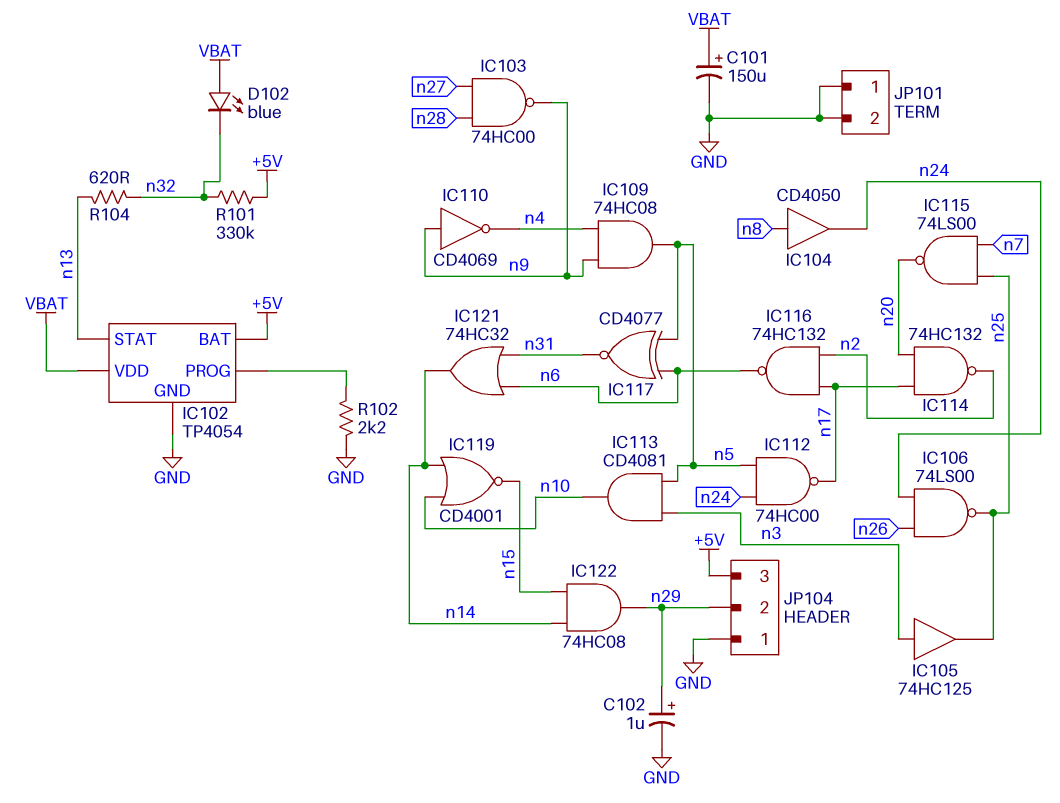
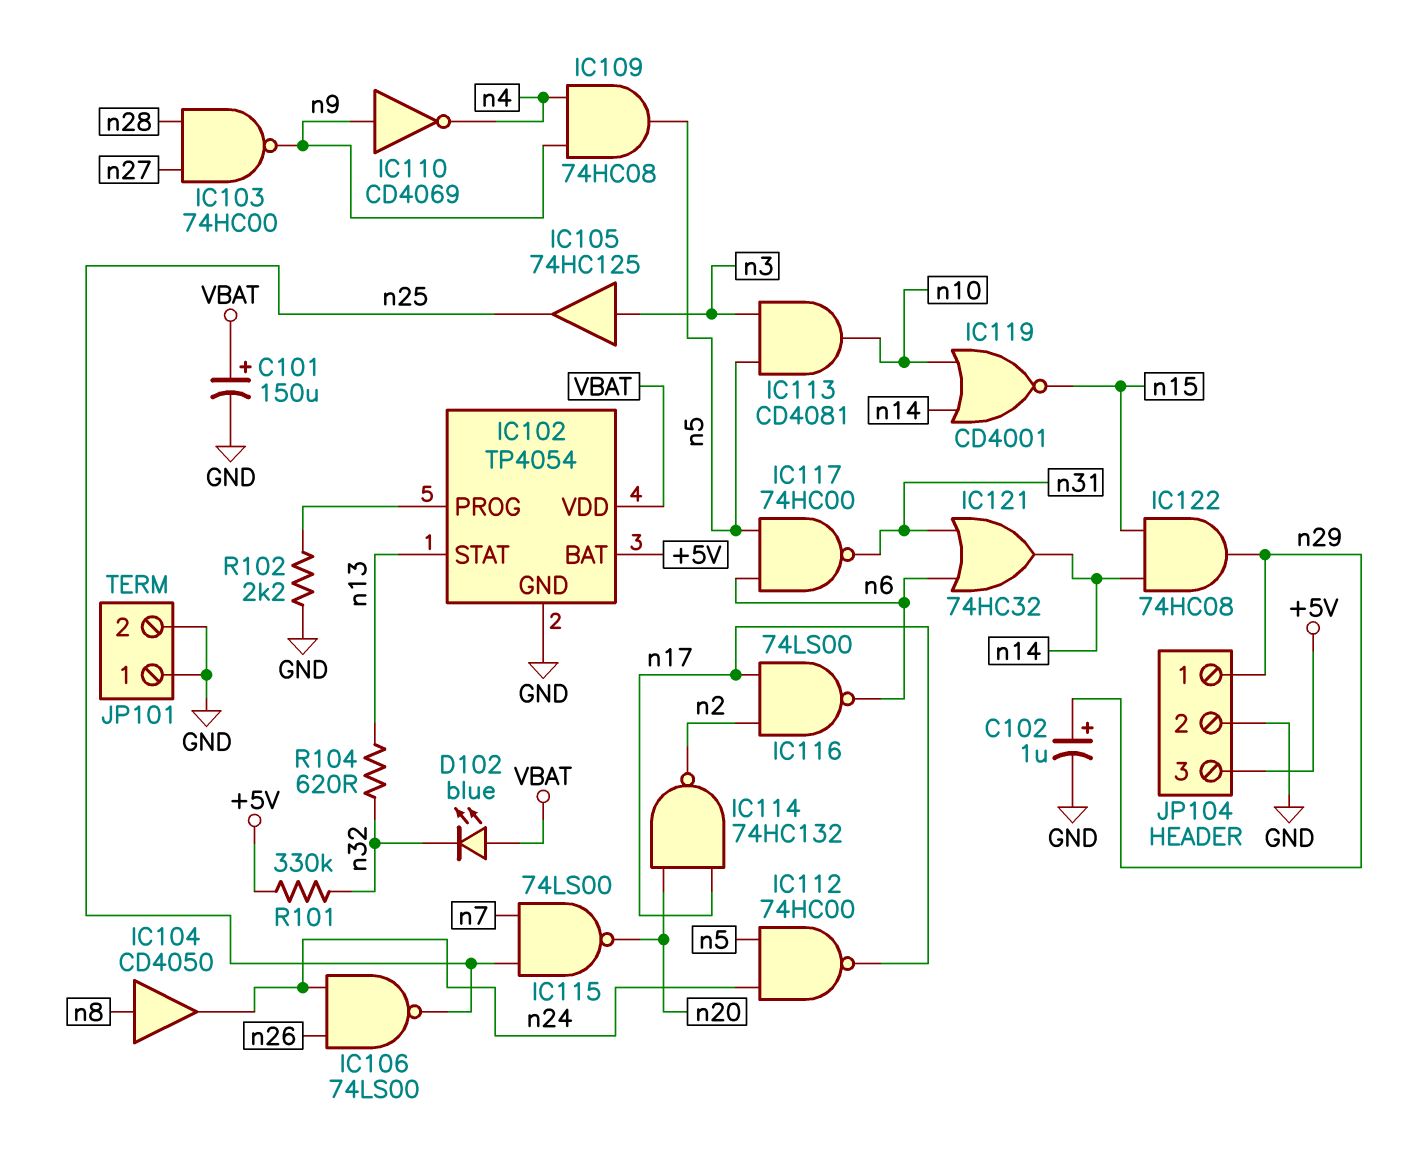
IC116: NAND 74HC132 (in n2, in n17, out n6) -> NAND 74LS00 (in n2, in n17, out n6)
IC117: XNOR CD4077 (in n5, in n6, out n31) -> NAND 74HC00 (in n5, in n6, out n31)
JP104 pin 1: GND -> n29
JP104 pin 2: n29 -> GND

